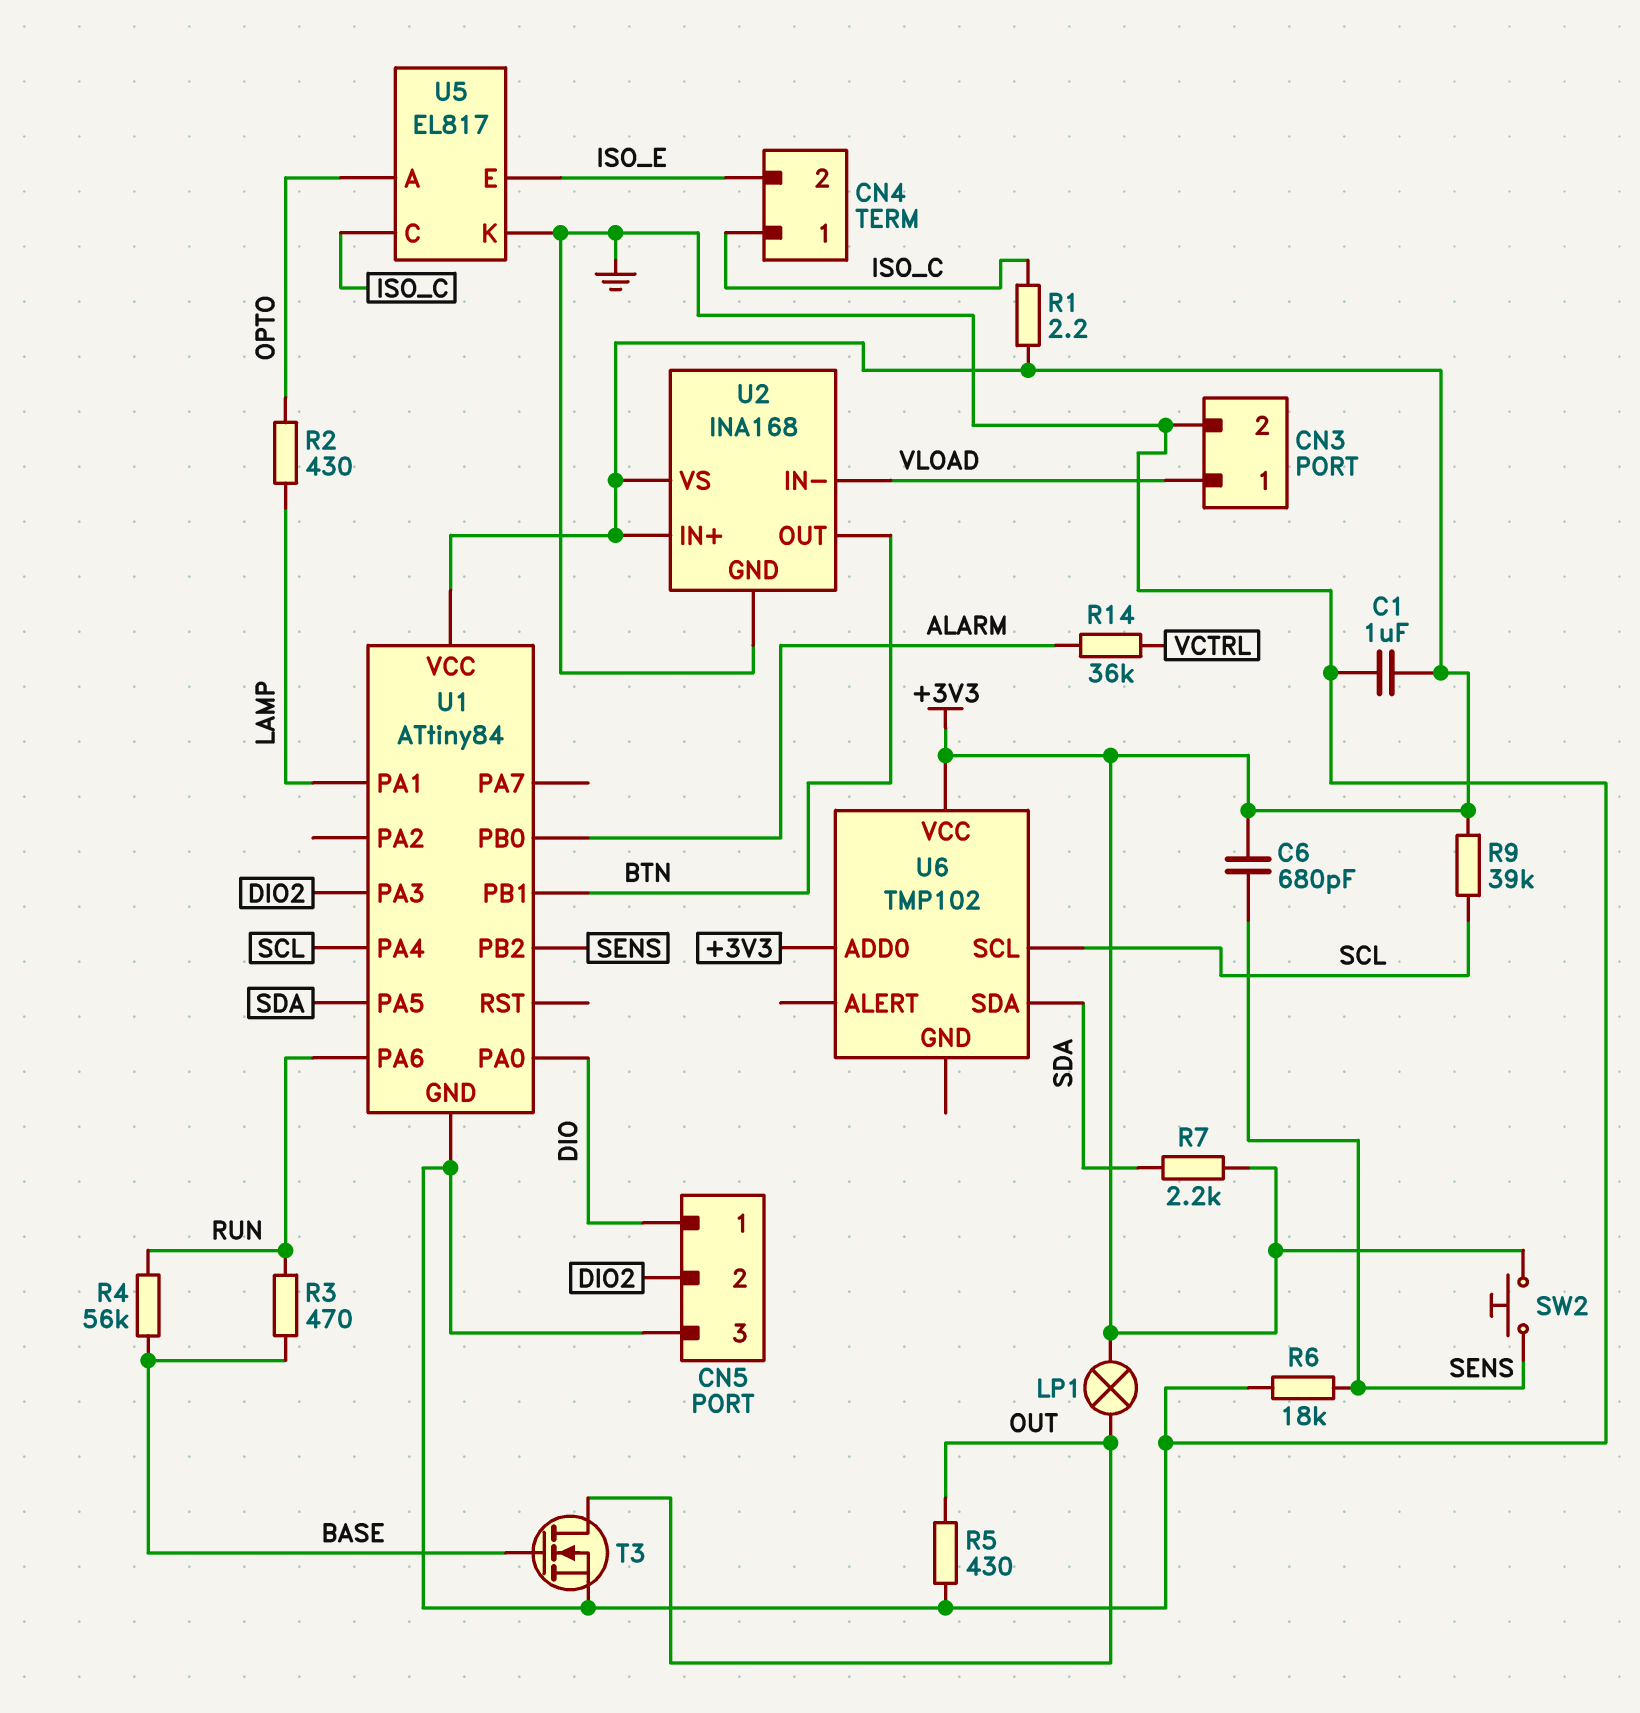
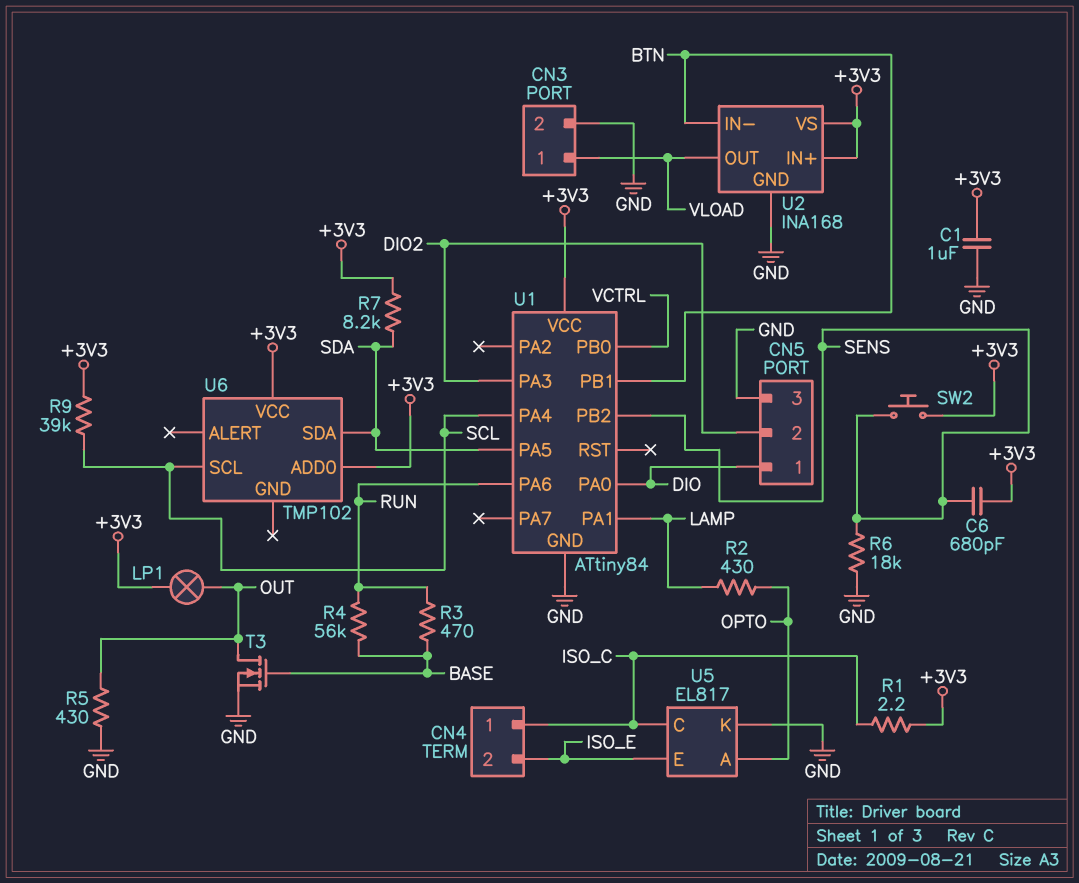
R7: 2.2k (+3V3, SDA) -> 8.2k (+3V3, SDA)
R14: 36k (ALARM, VCTRL) -> none
U1 pin PB0: ALARM -> VCTRL
U2 pin IN-: VLOAD -> BTN
U2 pin OUT: BTN -> VLOAD

